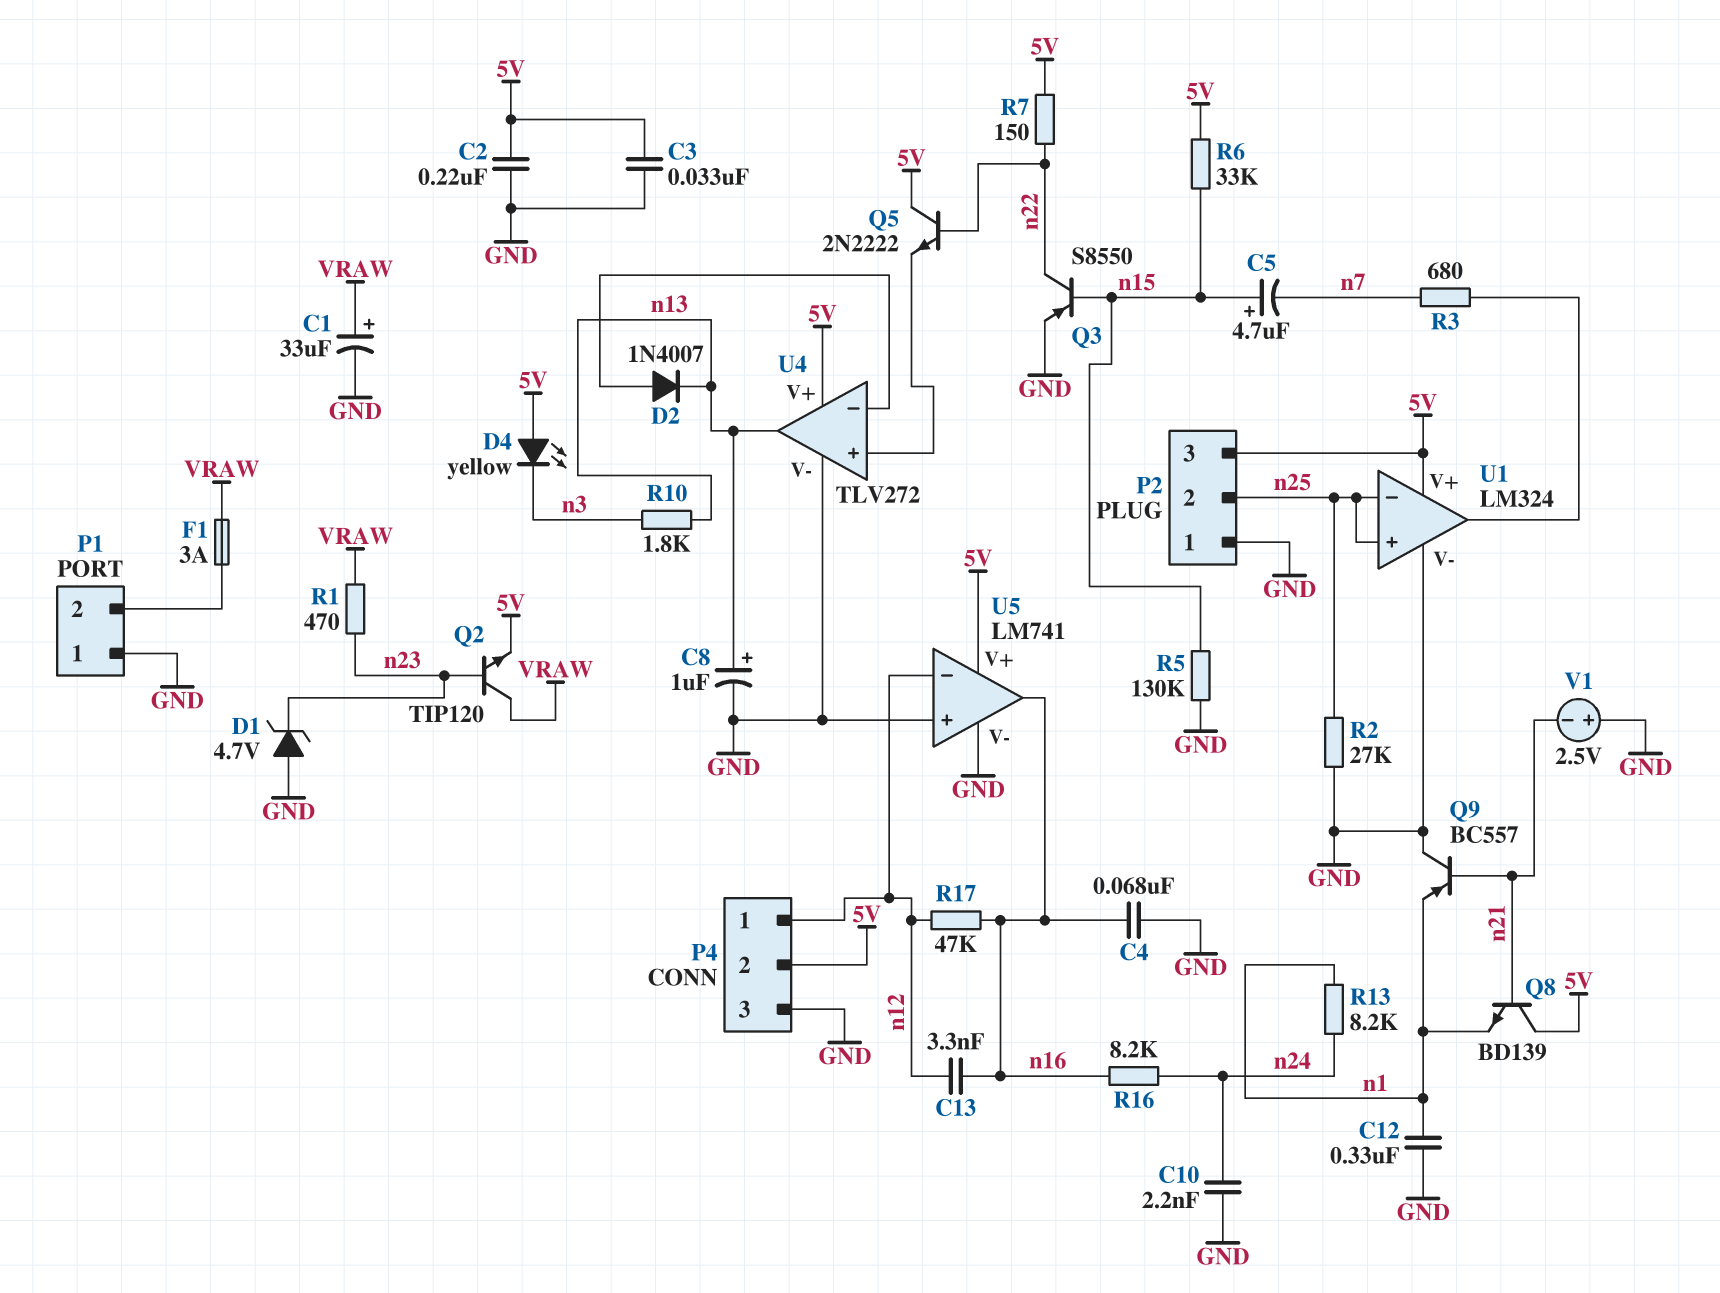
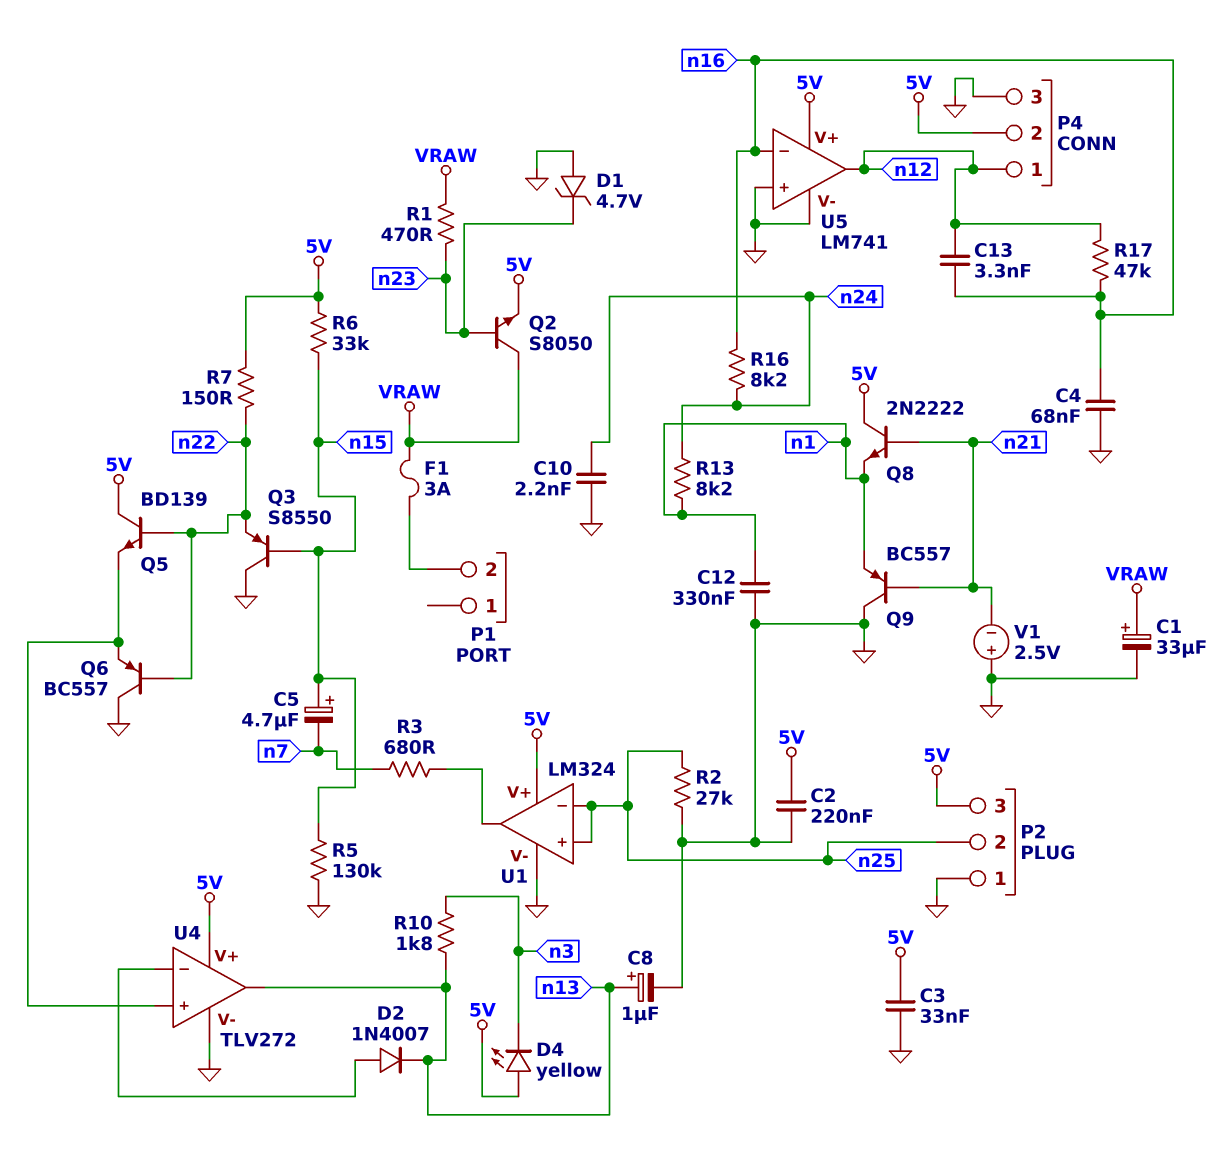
P1 pin 1: GND -> none
Q2: NPN TIP120 (B n23, C VRAW, E 5V) -> NPN S8050 (B n23, C VRAW, E 5V)
Q3: PNP S8550 (B n15, C n22, E GND) -> PNP S8550 (B n15, C GND, E n22)
Q5: NPN 2N2222 (B n22, C 5V, E U4/in+) -> NPN BD139 (B n22, C 5V, E U4/in+)
Q6: none -> PNP BC557 (B n22, C GND, E U4/in+)
Q8: NPN BD139 (B n21, C 5V, E n1) -> NPN 2N2222 (B n21, C 5V, E n1)
U5 pin in-: n12 -> n16
U5 pin out: n16 -> n12

